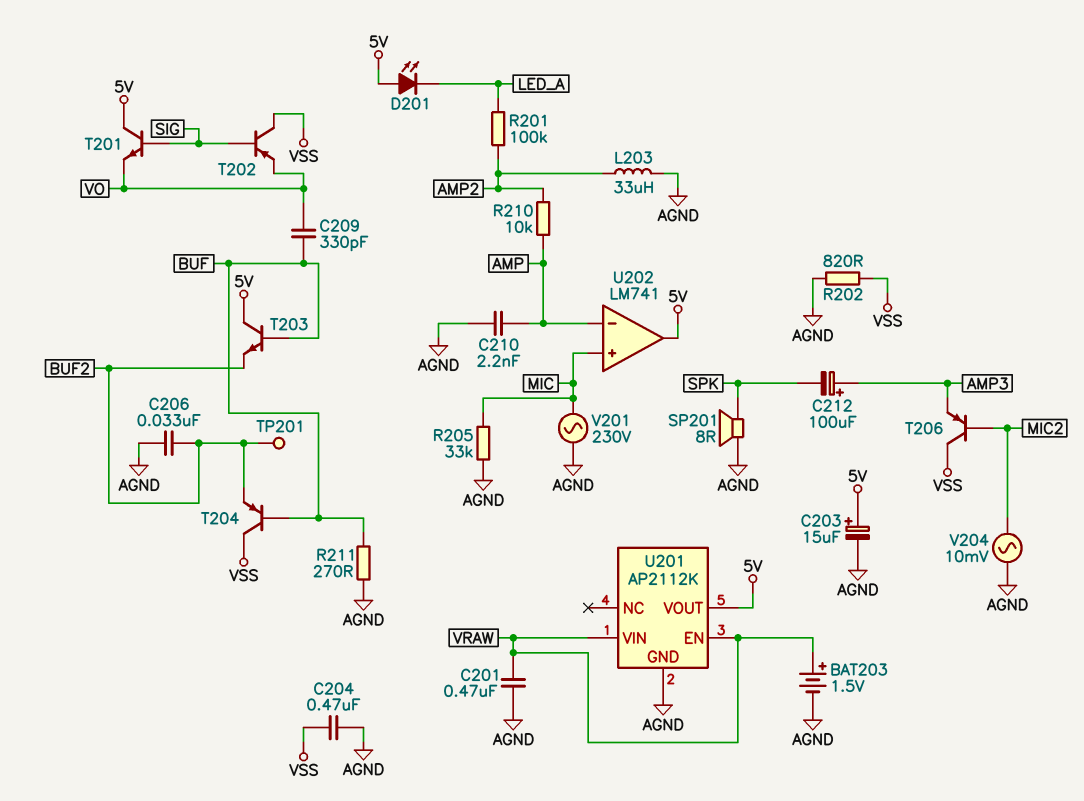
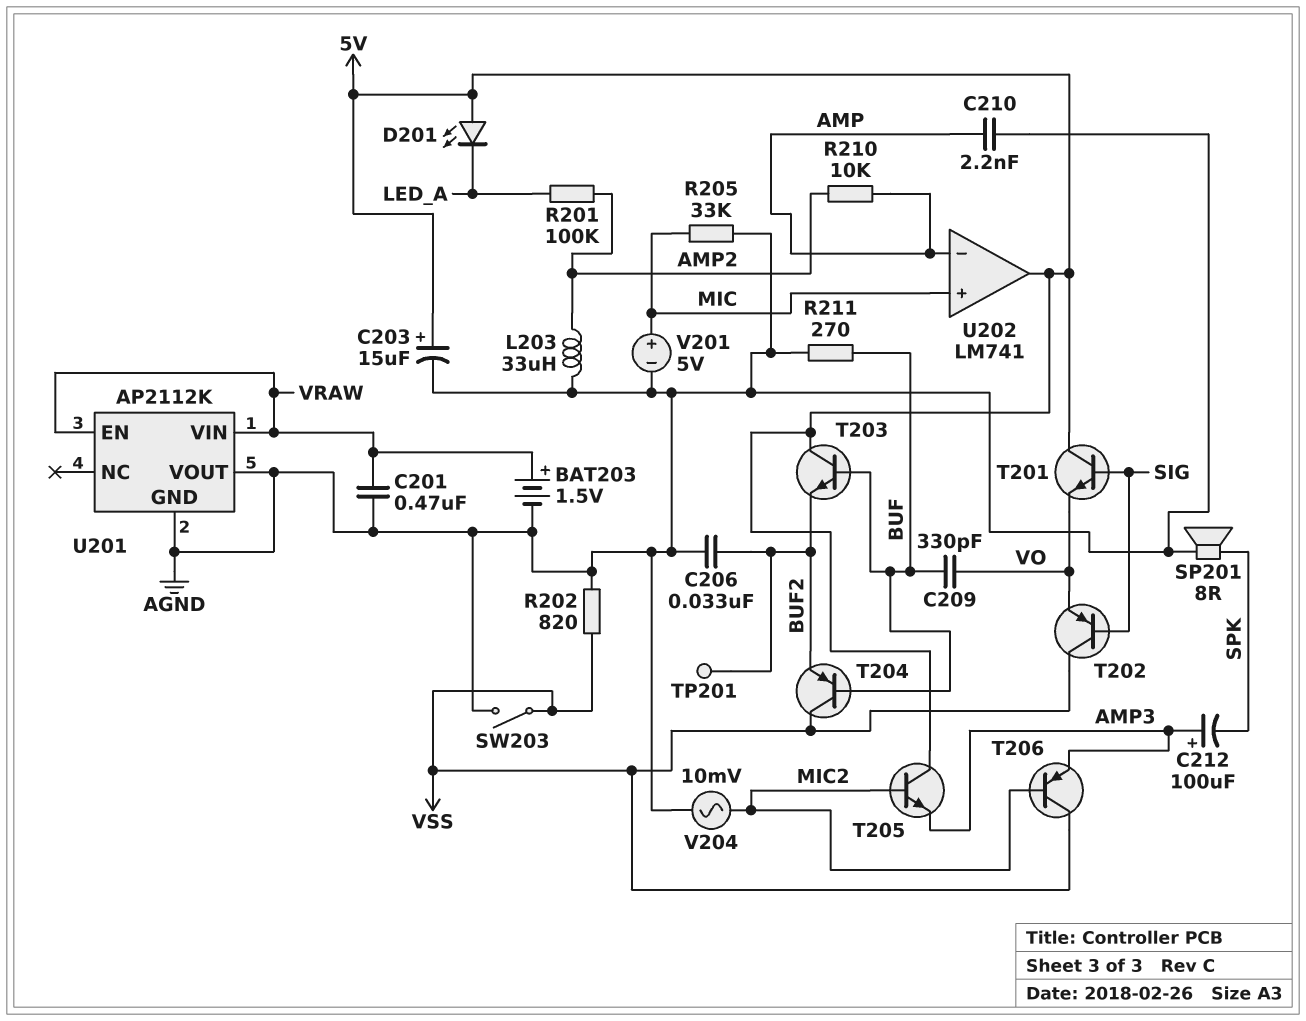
C204: 470nF (AGND, VSS) -> none
SW203: none -> switch (AGND, VSS)
T205: none -> NPN (B MIC2, C 5V, E AMP3)
U201 pin VOUT: 5V -> AGND
V201: AC 230V (AGND, MIC) -> 5V (plus MIC, minus AGND)

